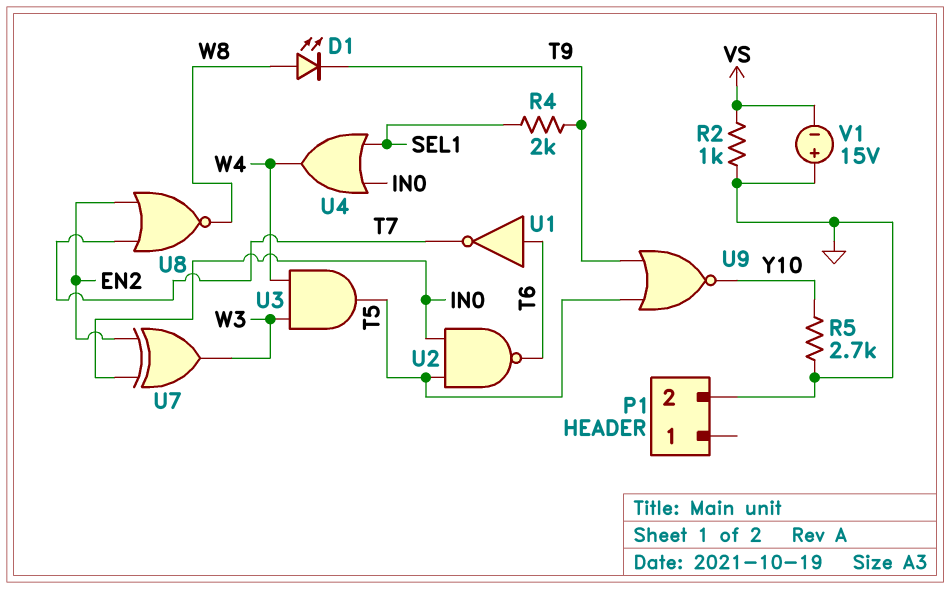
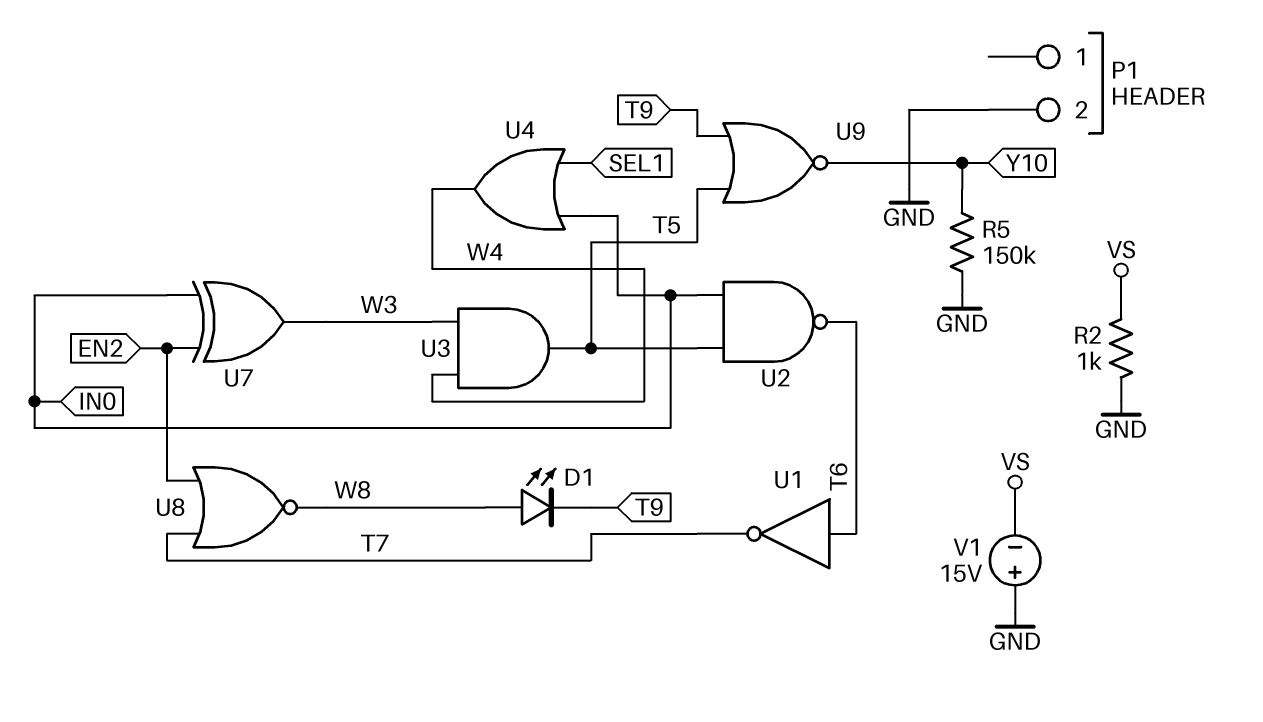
R4: 2k (SEL1, T9) -> none
R5: 2.7k (GND, Y10) -> 150k (GND, Y10)

